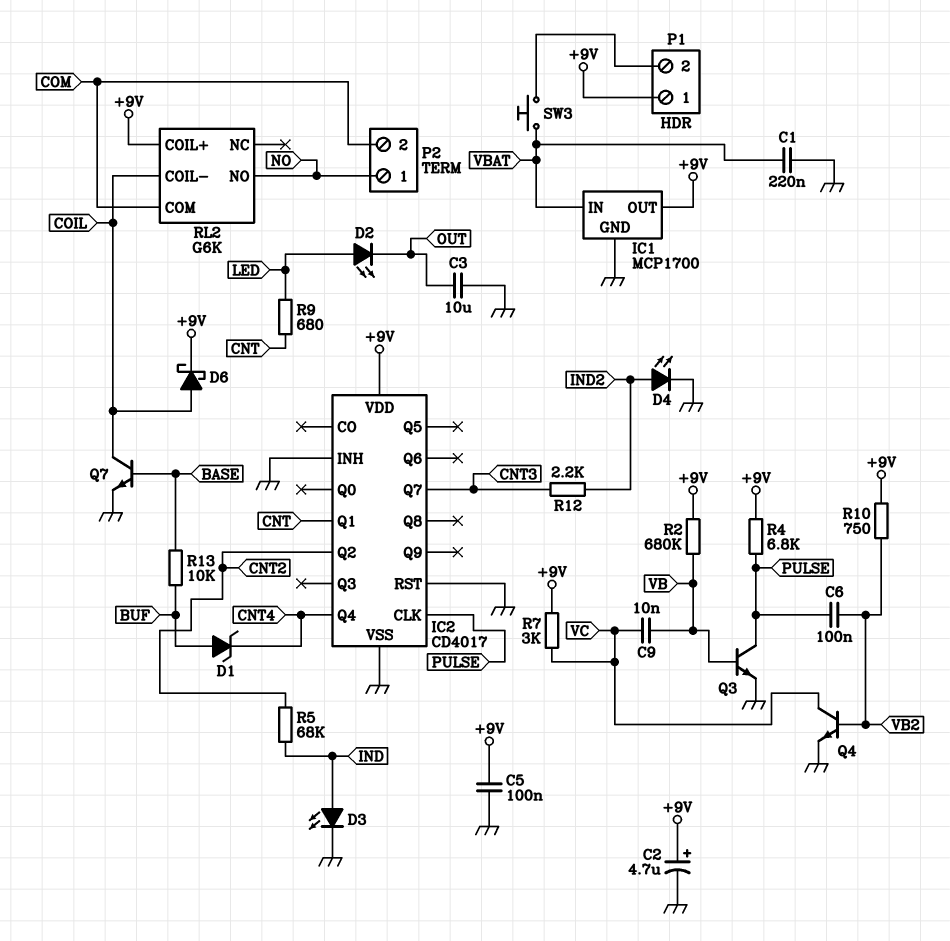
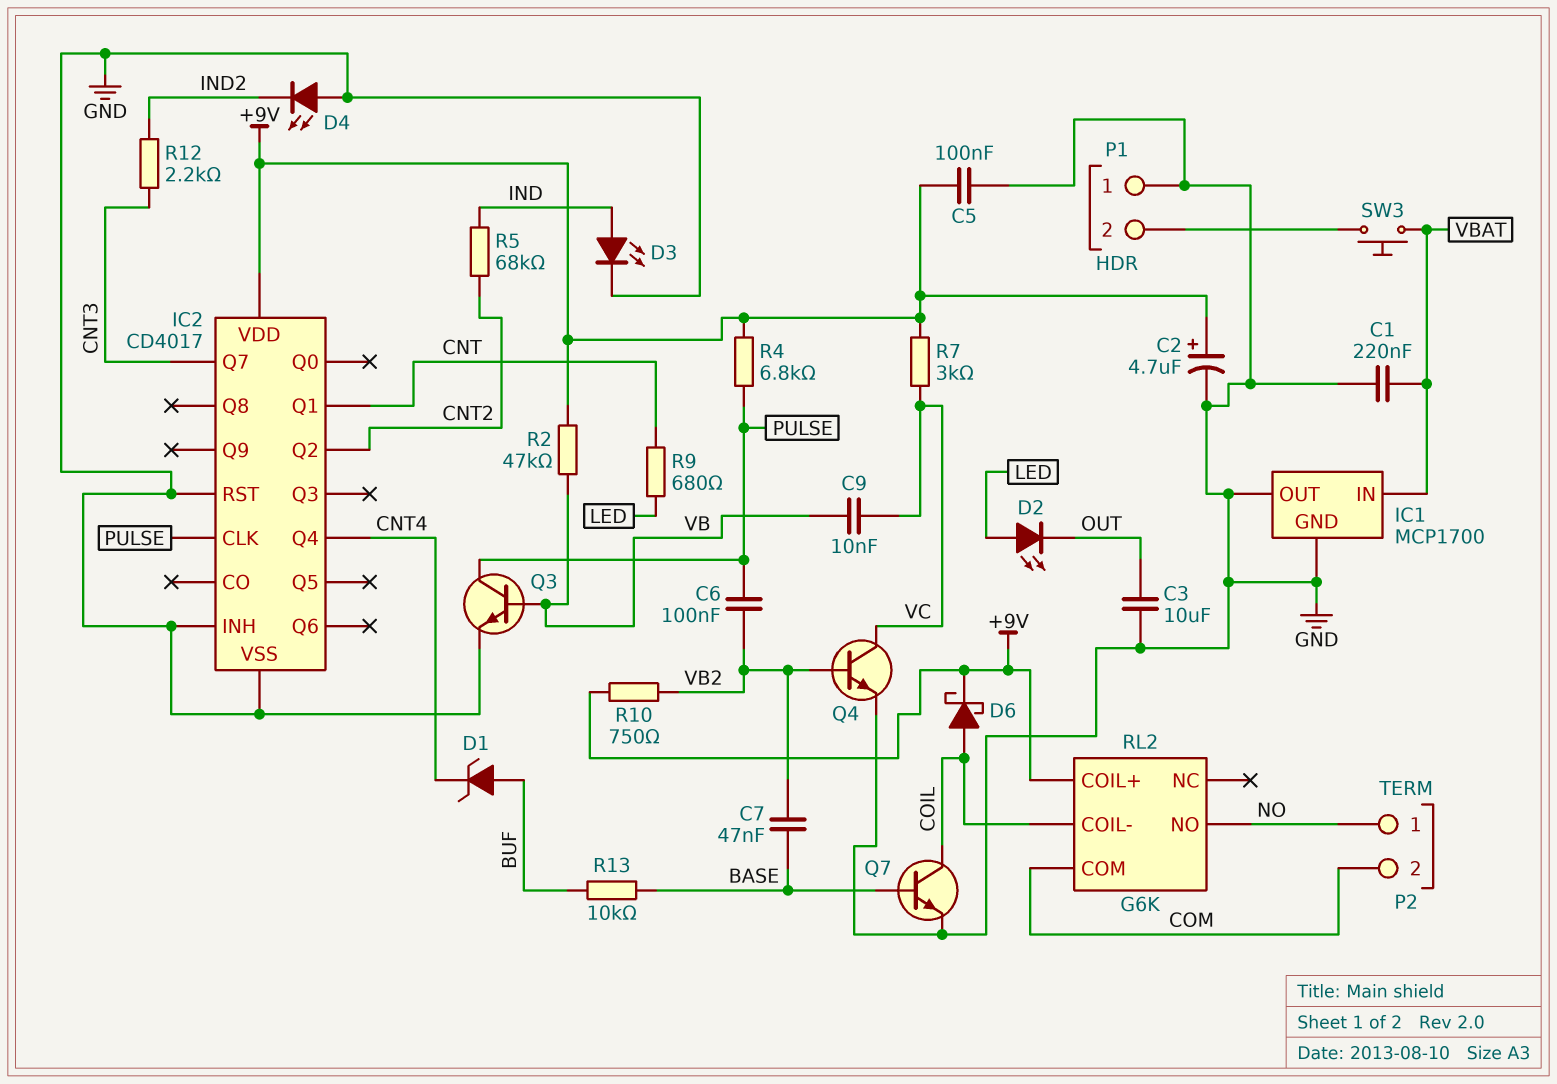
C7: none -> 47nF (BASE, VB2)
D4: LED (A IND2, K GND) -> LED (A GND, K IND2)
IC1 pin OUT: +9V -> GND
P1 pin 1: +9V -> GND
R2: 680k (+9V, VB) -> 47k (+9V, VB)

